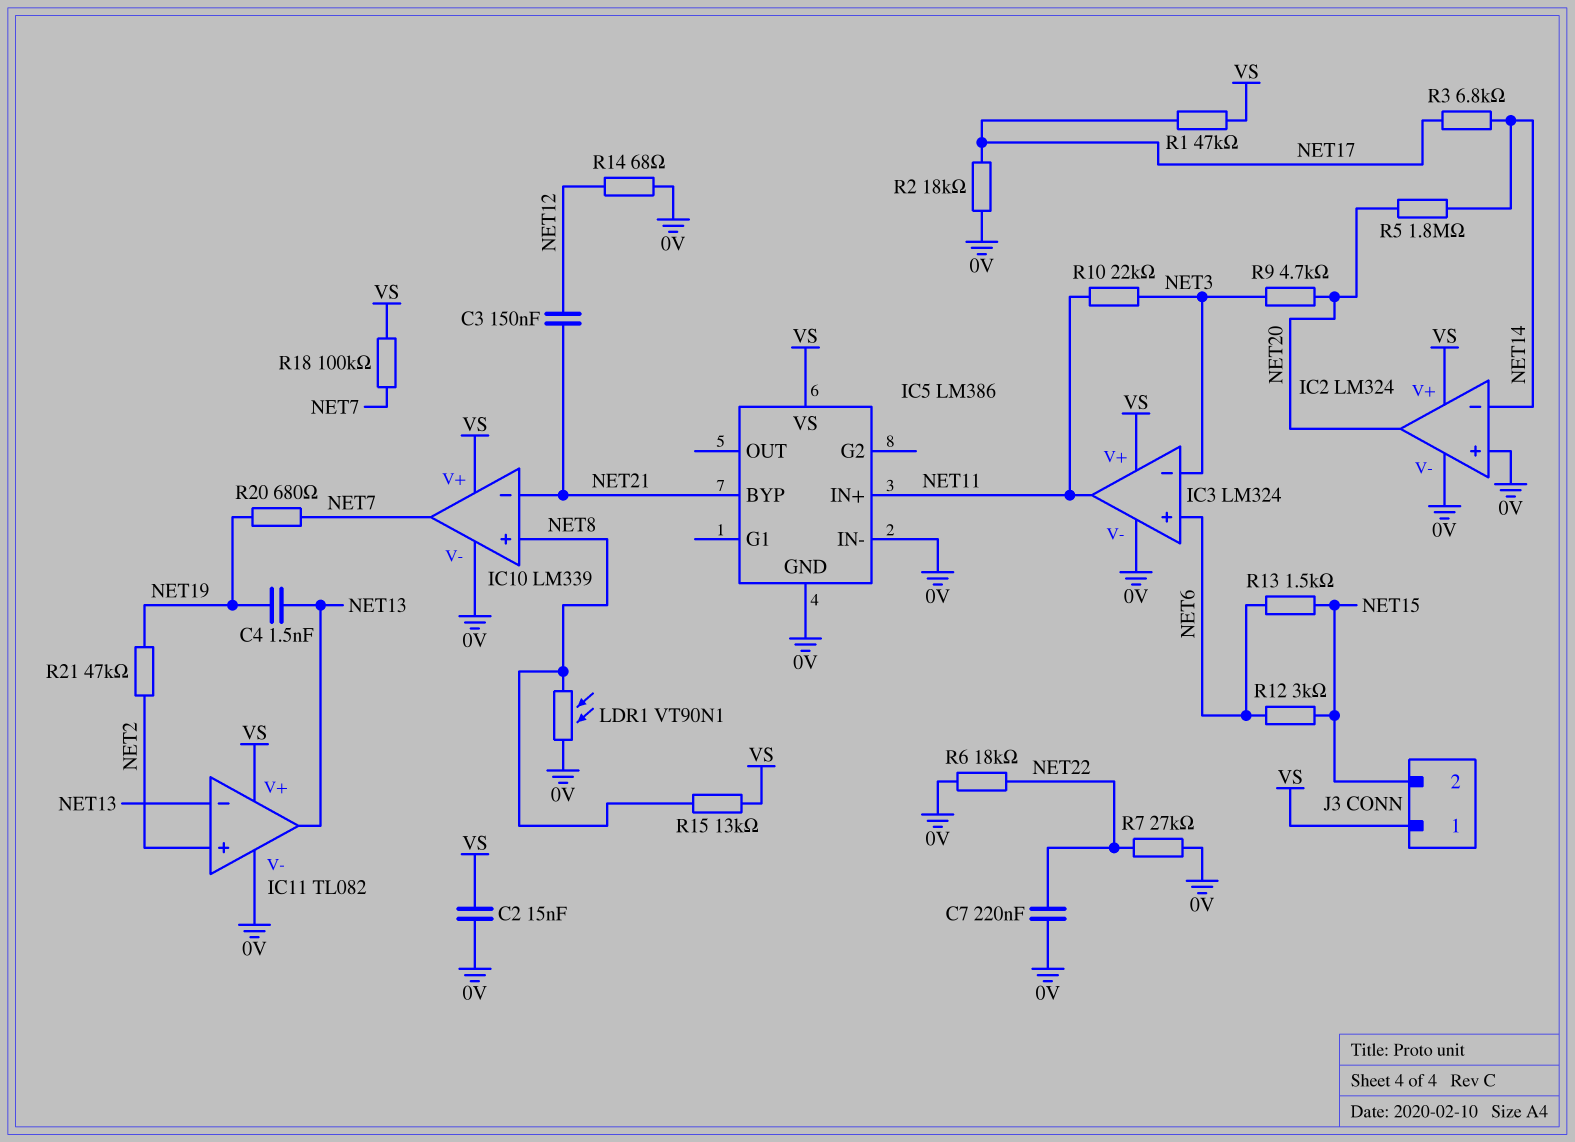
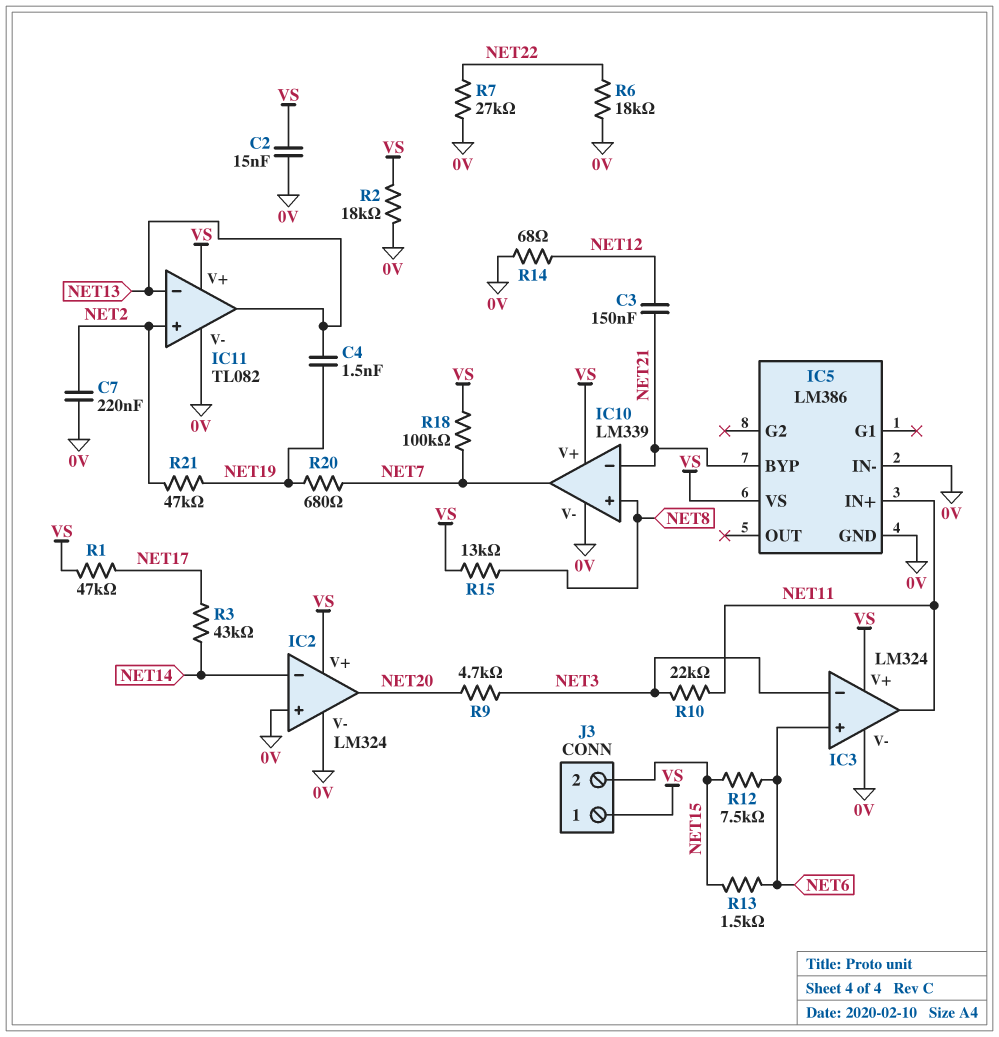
C7: 220nF (0V, NET22) -> 220nF (0V, NET2)
LDR1: VT90N1 (0V, NET8) -> none
R2: 18k (0V, NET17) -> 18k (0V, VS)
R3: 6.8k (NET14, NET17) -> 43k (NET14, NET17)
R5: 1.8M (NET14, NET20) -> none
R12: 3k (NET6, NET15) -> 7.5k (NET6, NET15)

